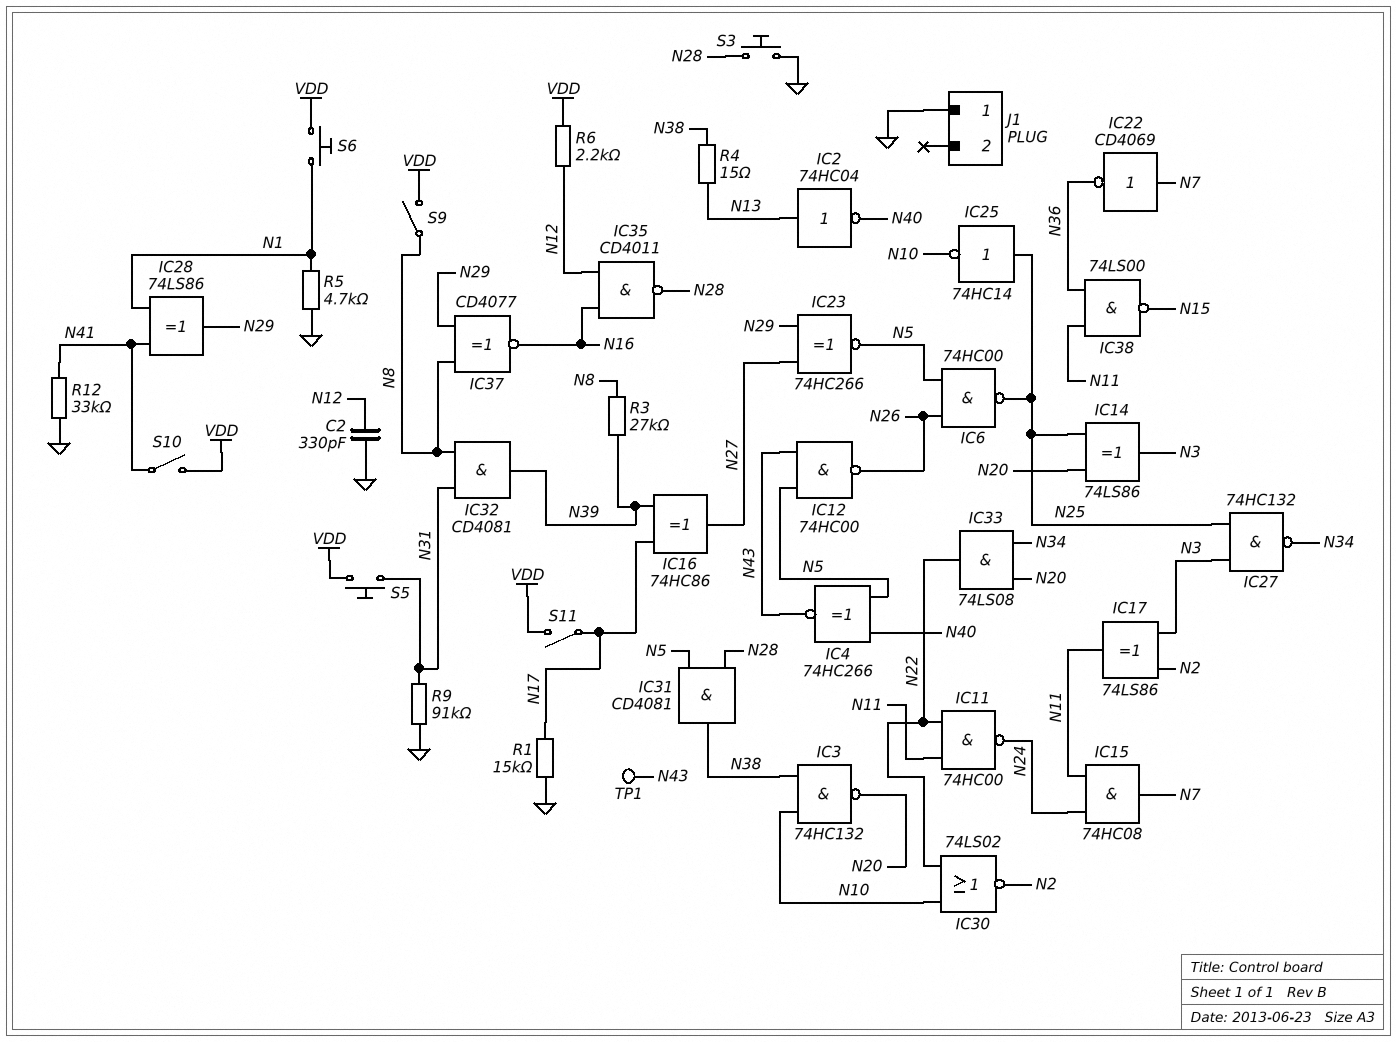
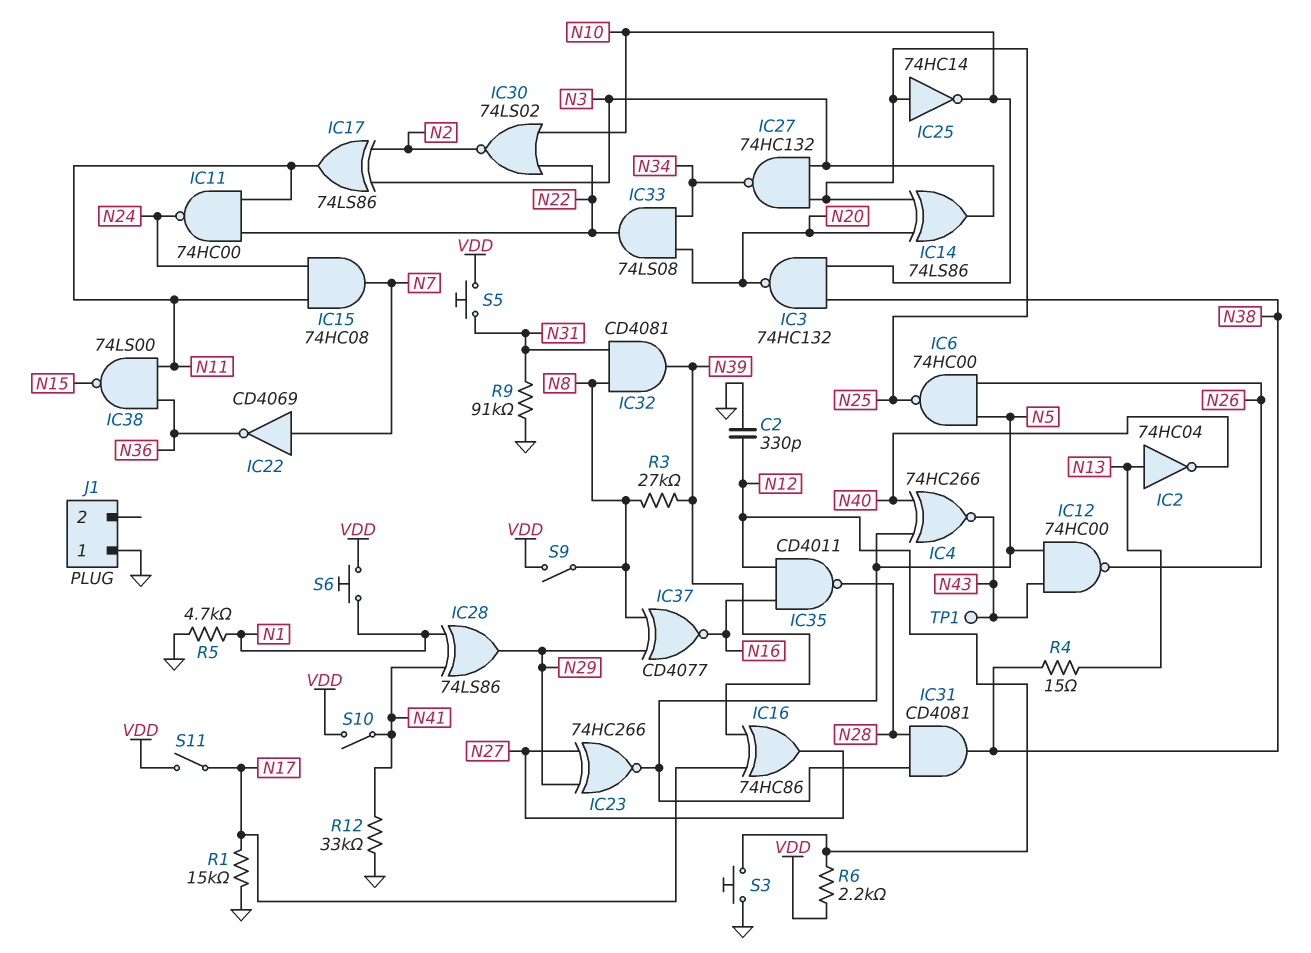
S3: button (GND, N28) -> button (GND, N12)

